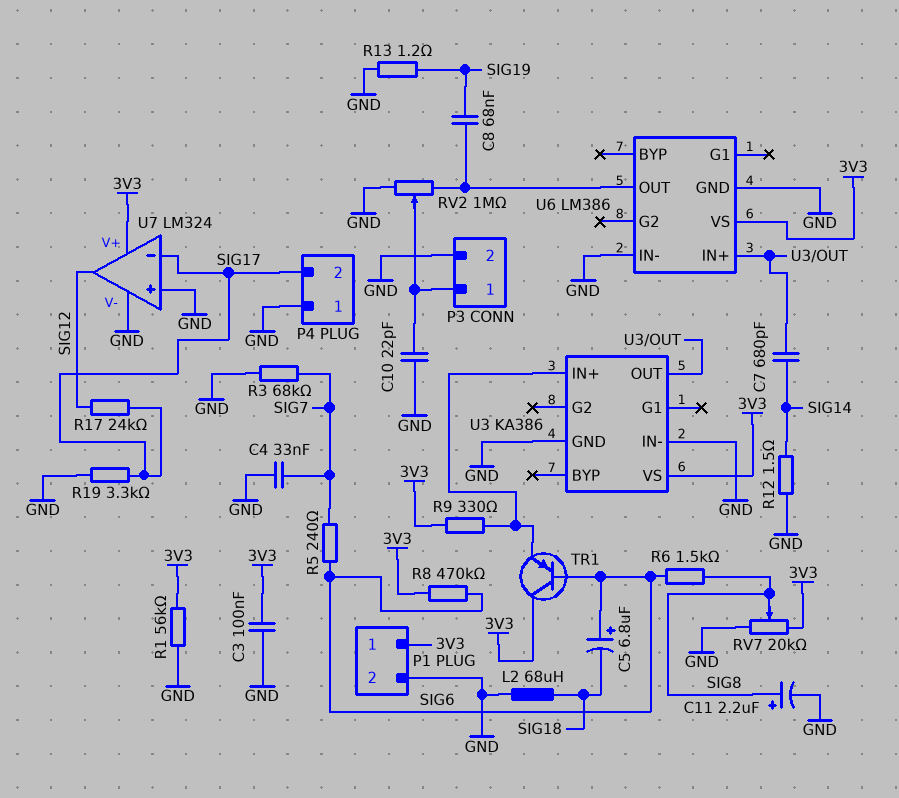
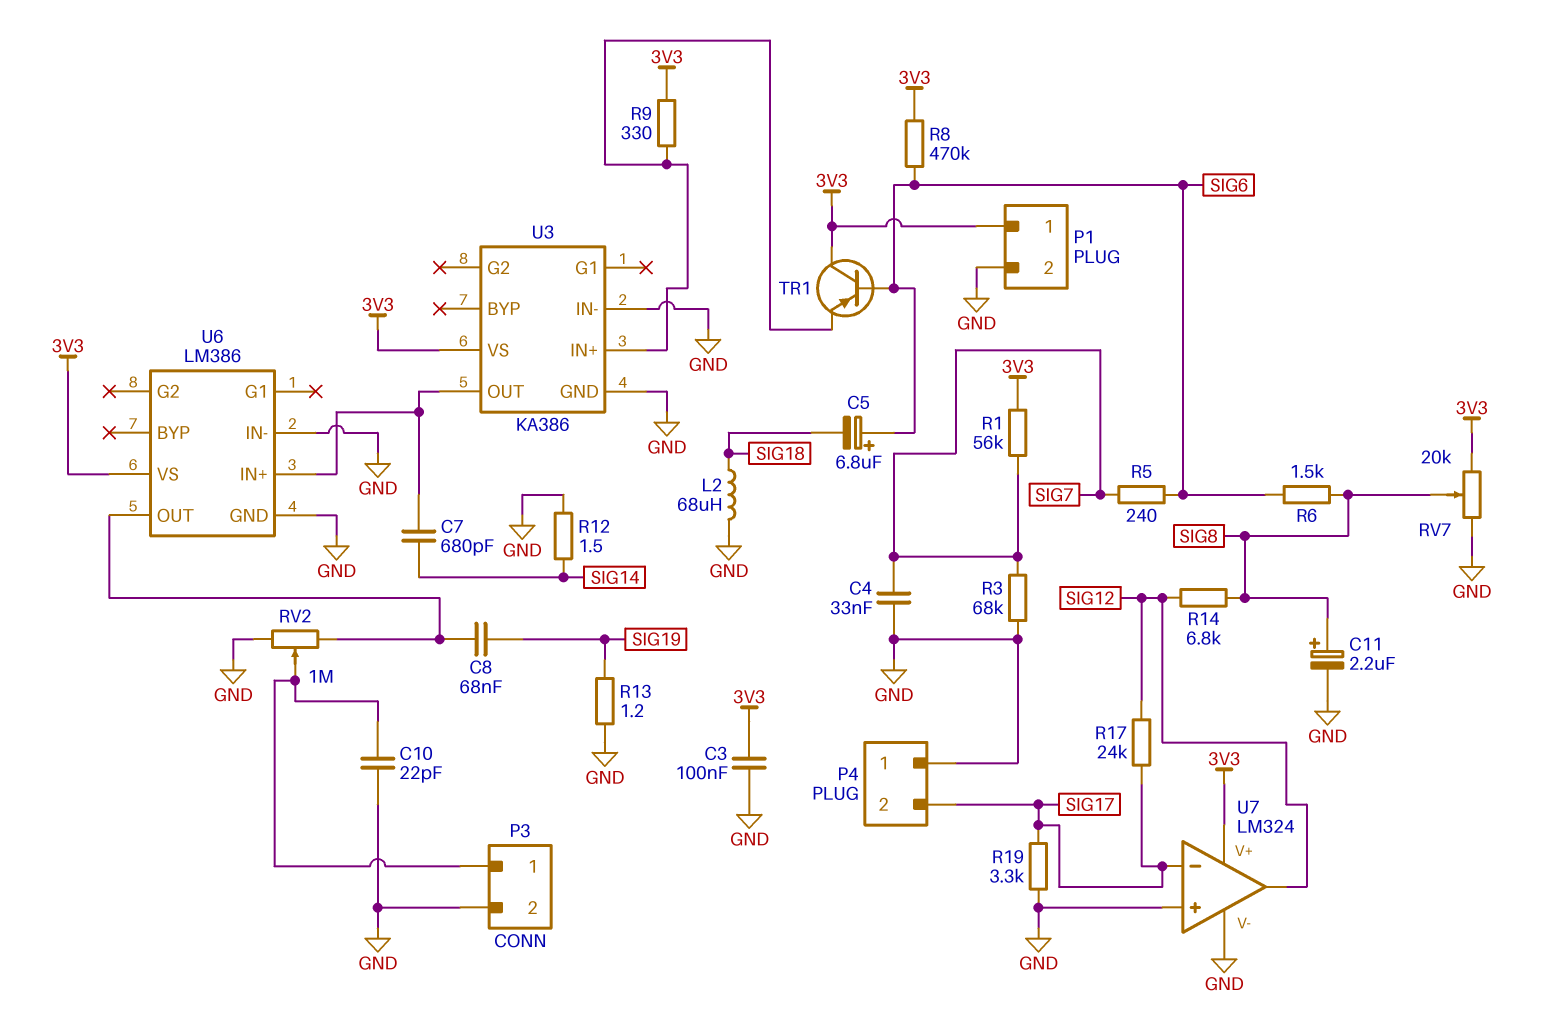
R1: 56k (3V3, GND) -> 56k (3V3, SIG7)
R14: none -> 6.8k (SIG8, SIG12)

